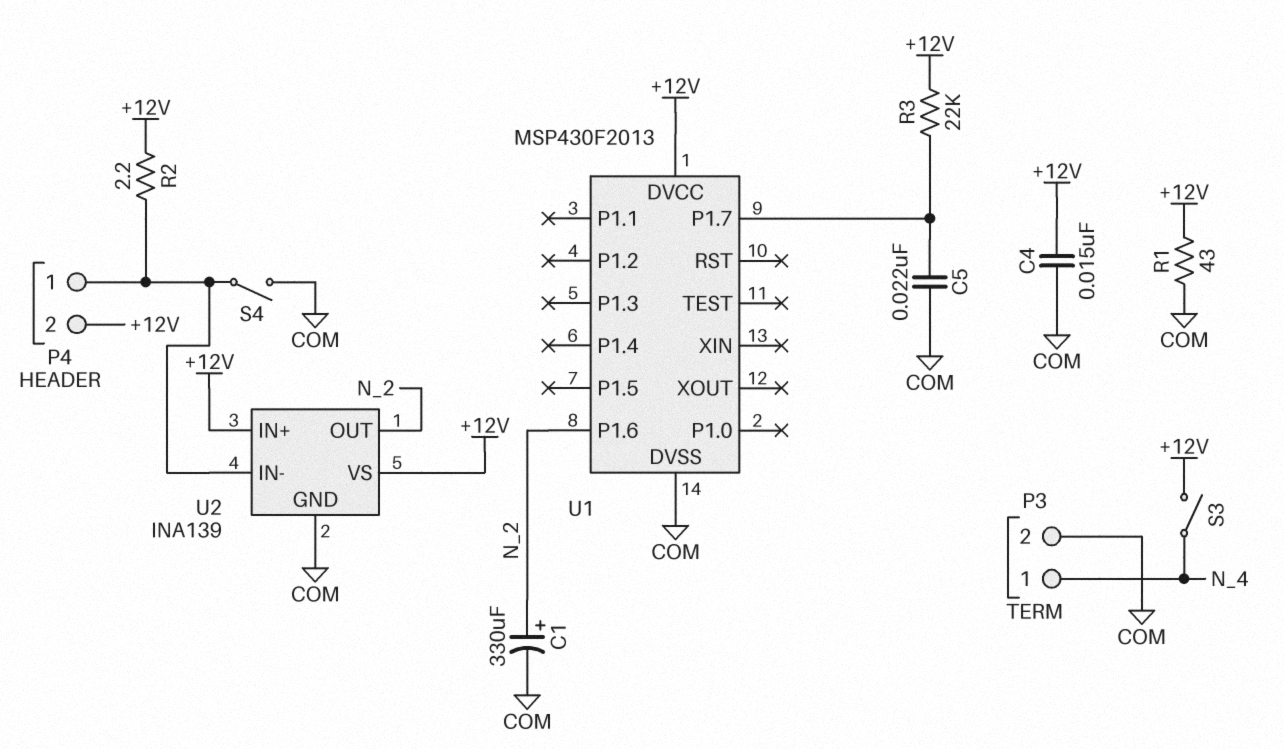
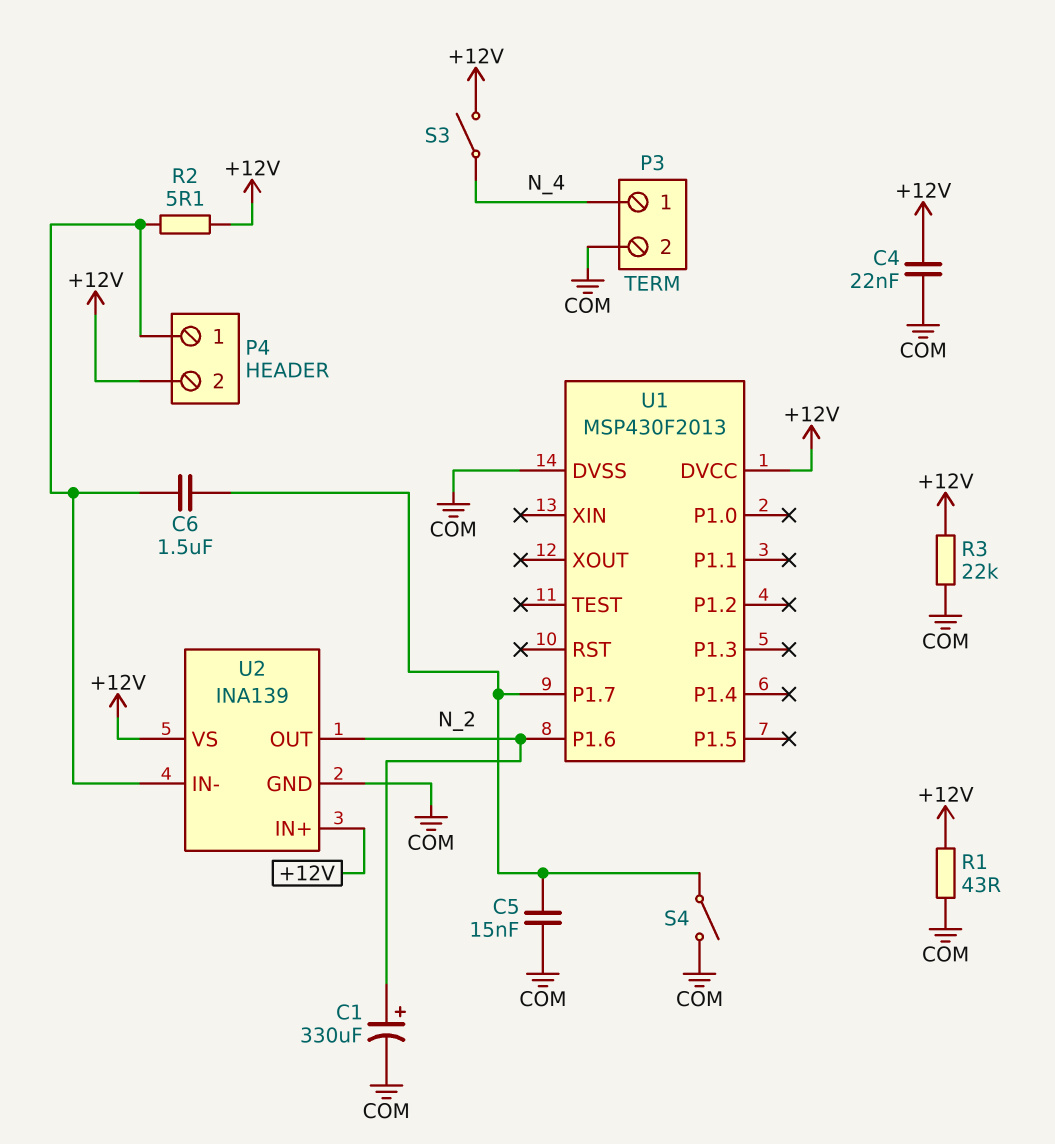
C4: 15nF (+12V, COM) -> 22nF (+12V, COM)
C5: 22nF (COM, U1/P1.7) -> 15nF (COM, U1/P1.7)
C6: none -> 1.5uF (P4/1, U1/P1.7)
R2: 2.2 (+12V, P4/1) -> 5.1 (+12V, P4/1)
R3: 22k (+12V, U1/P1.7) -> 22k (+12V, COM)
S4: switch (COM, P4/1) -> switch (COM, U1/P1.7)

